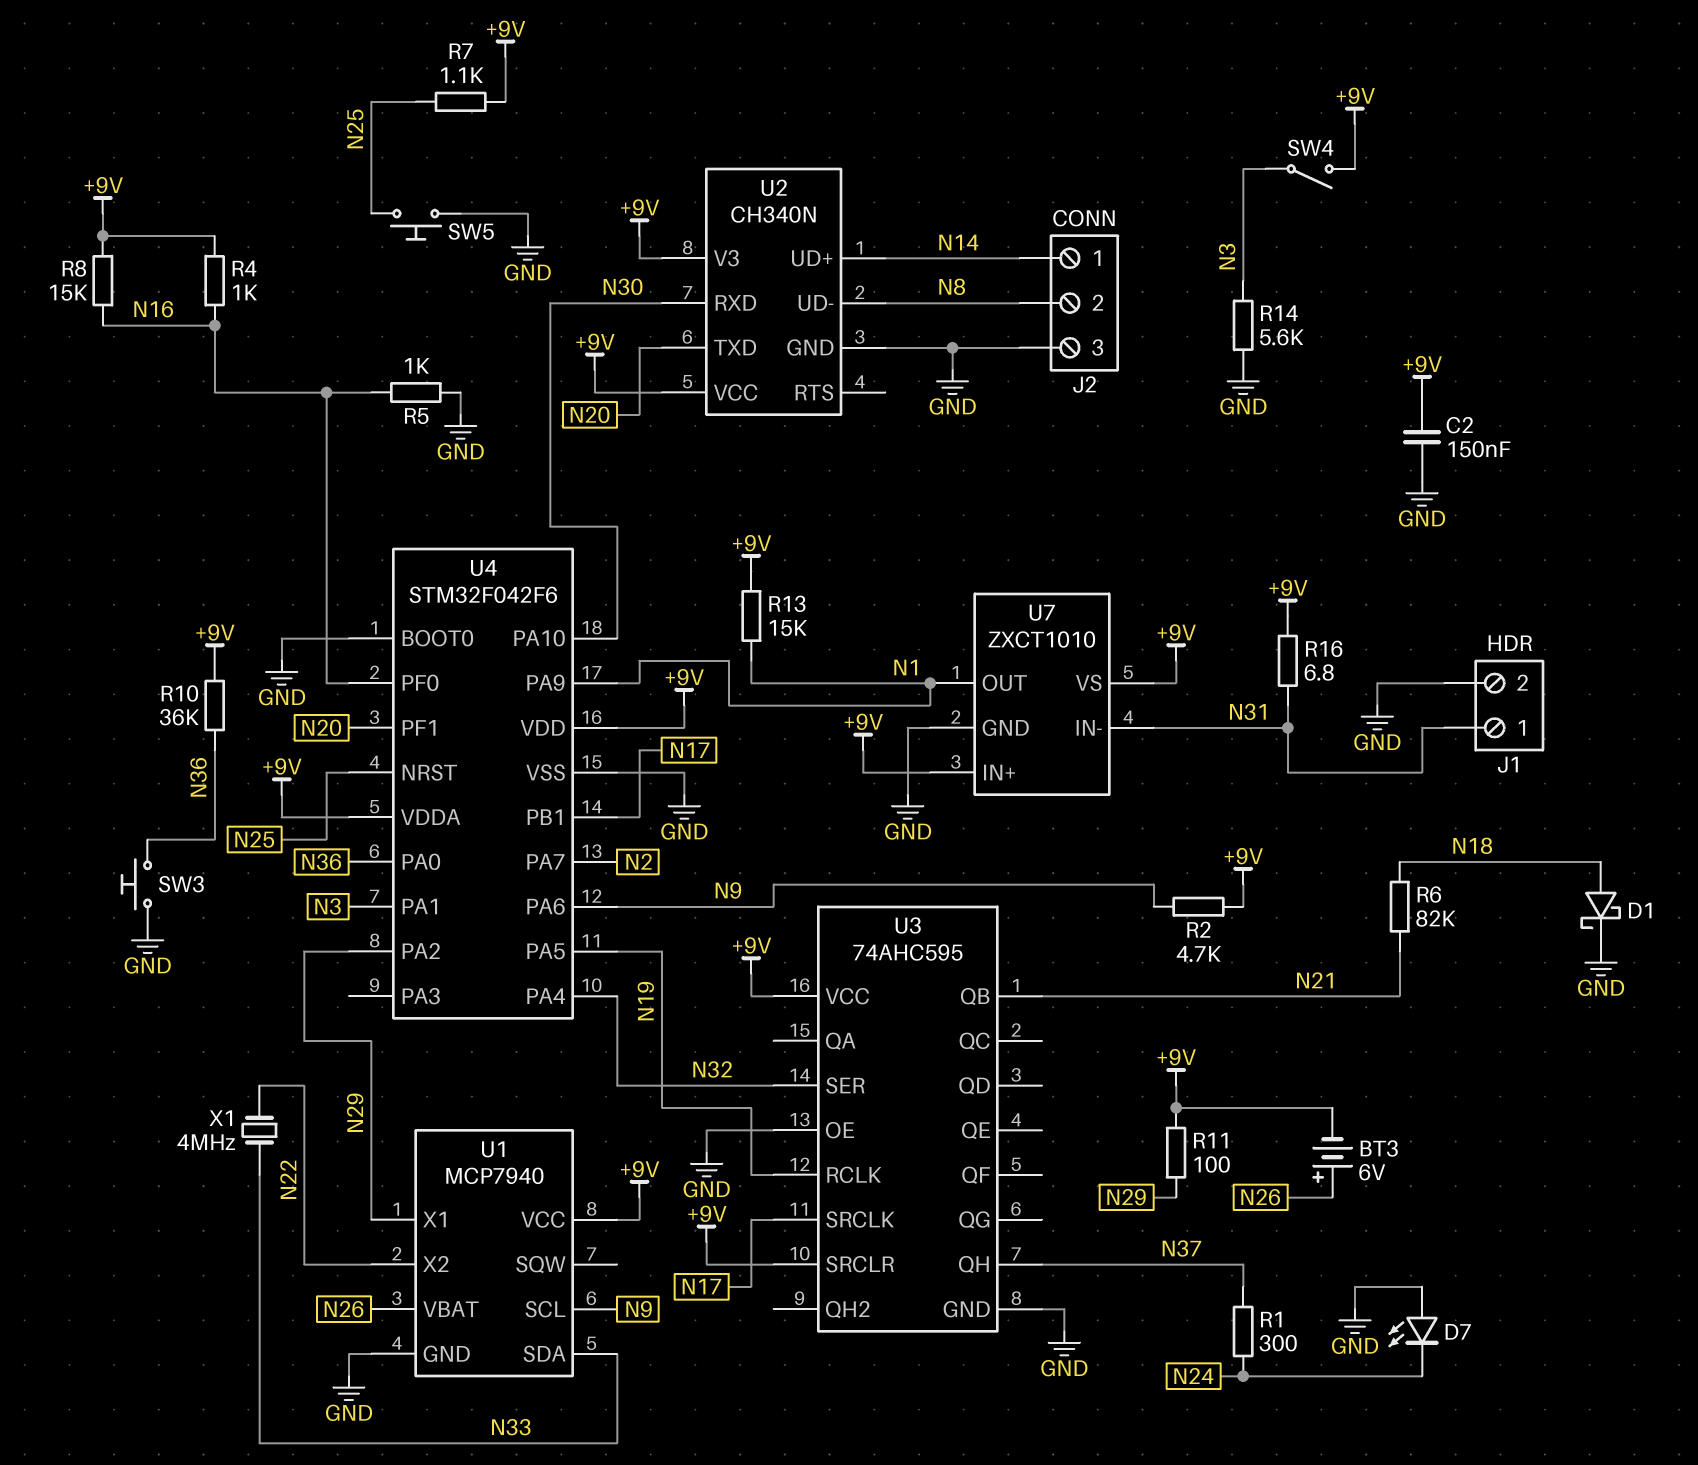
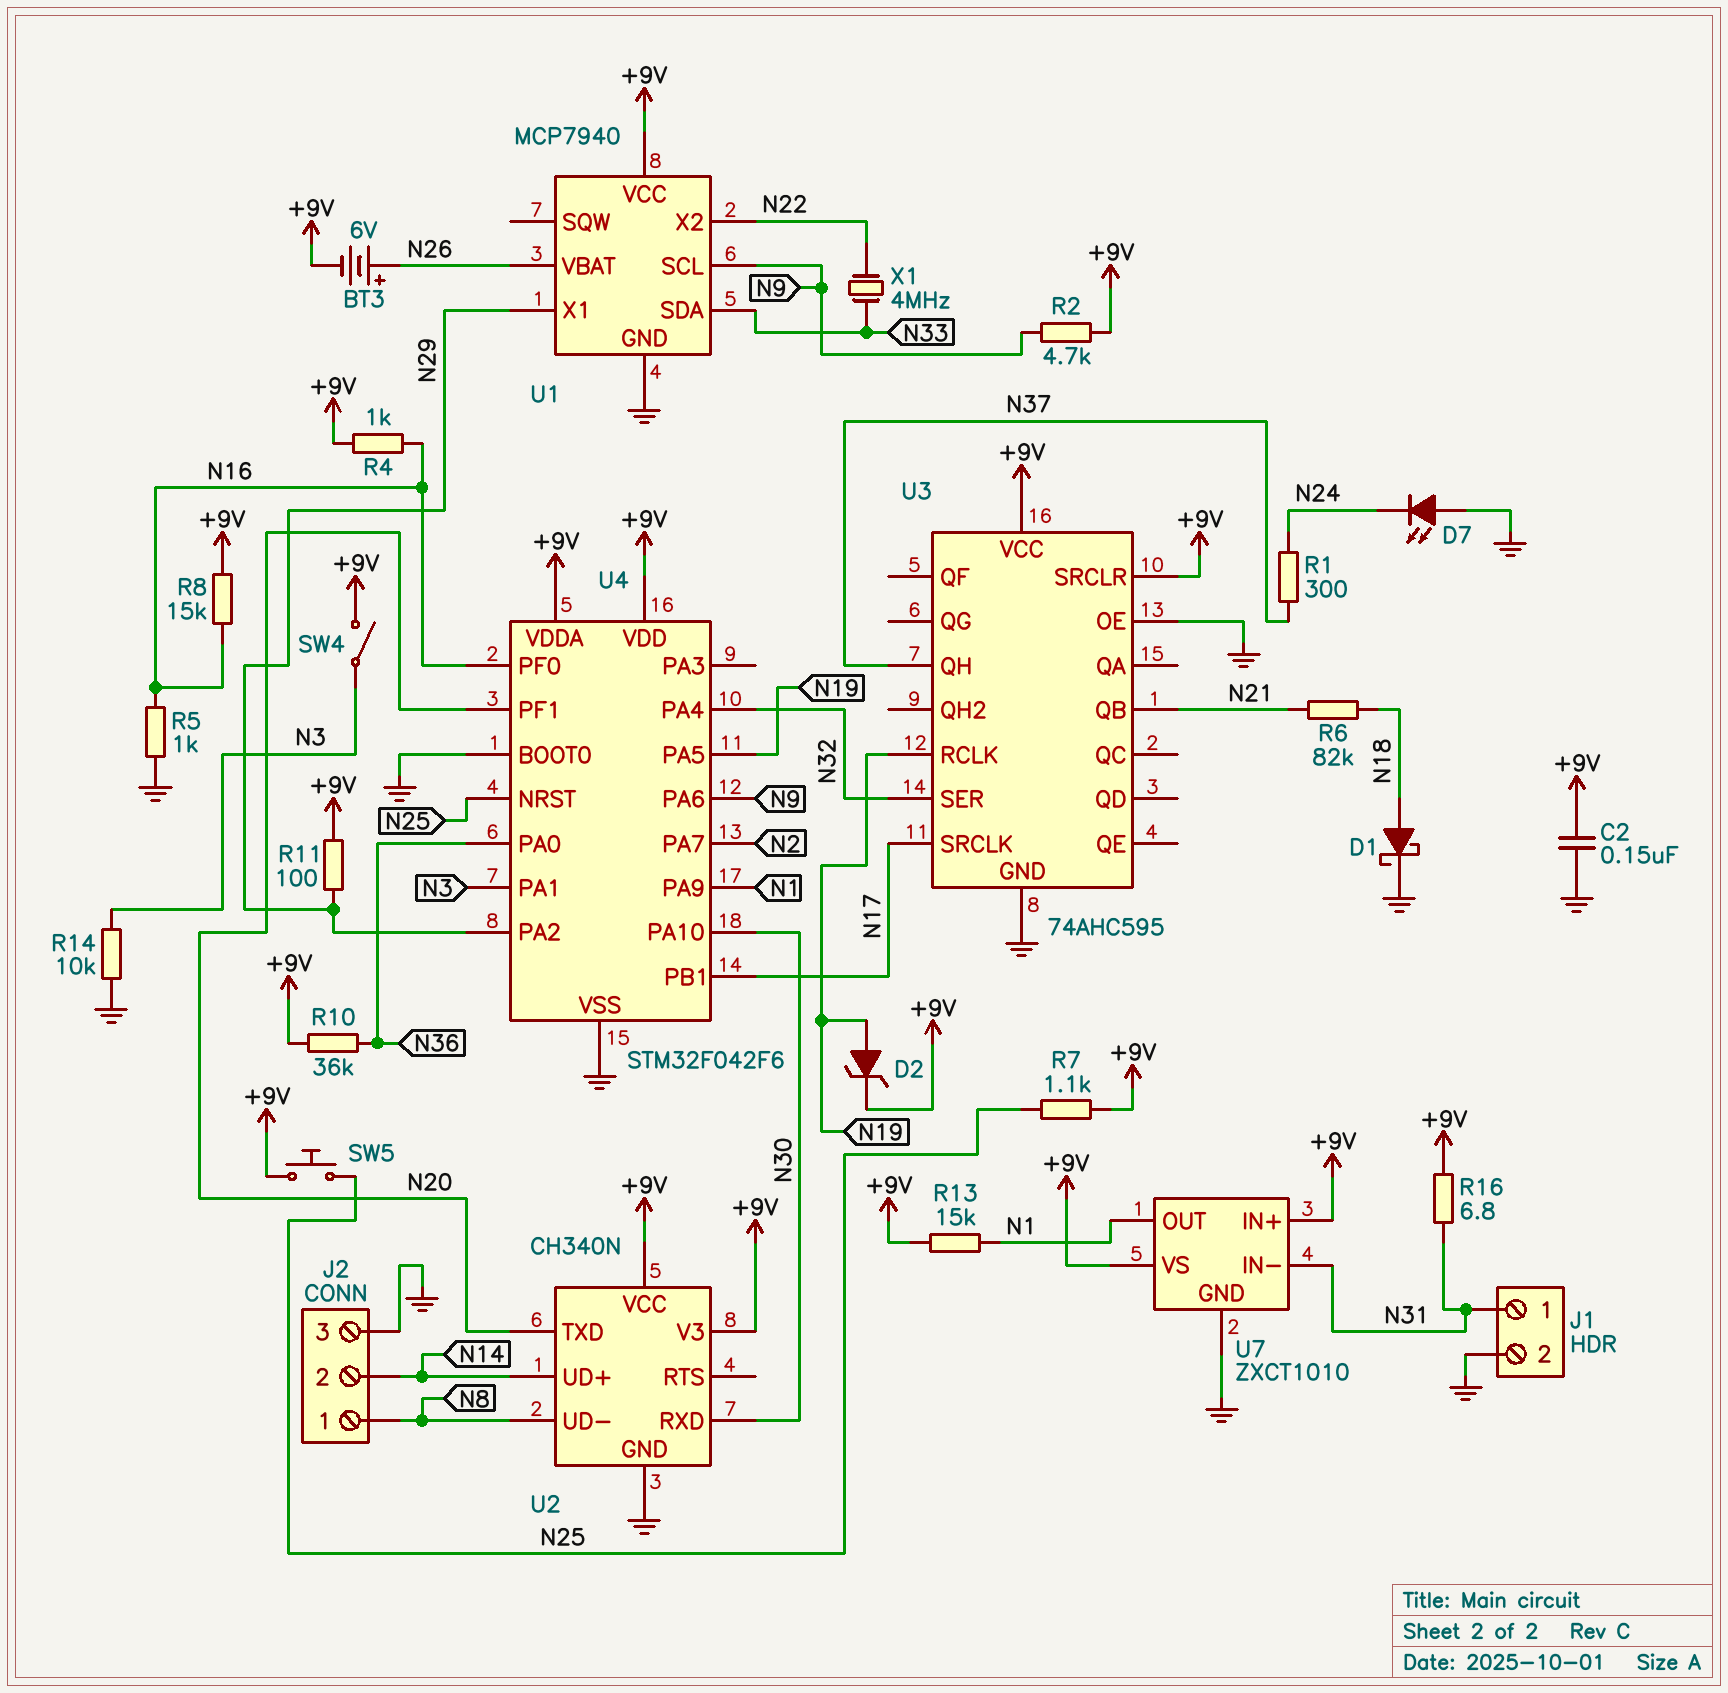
D2: none -> zener (A N19, K +9V)
J2 pin 1: N14 -> N8
J2 pin 2: N8 -> N14
R14: 5.6k (GND, N3) -> 10k (GND, N3)
SW3: button (GND, N36) -> none
SW5: button (GND, N25) -> button (+9V, N25)

